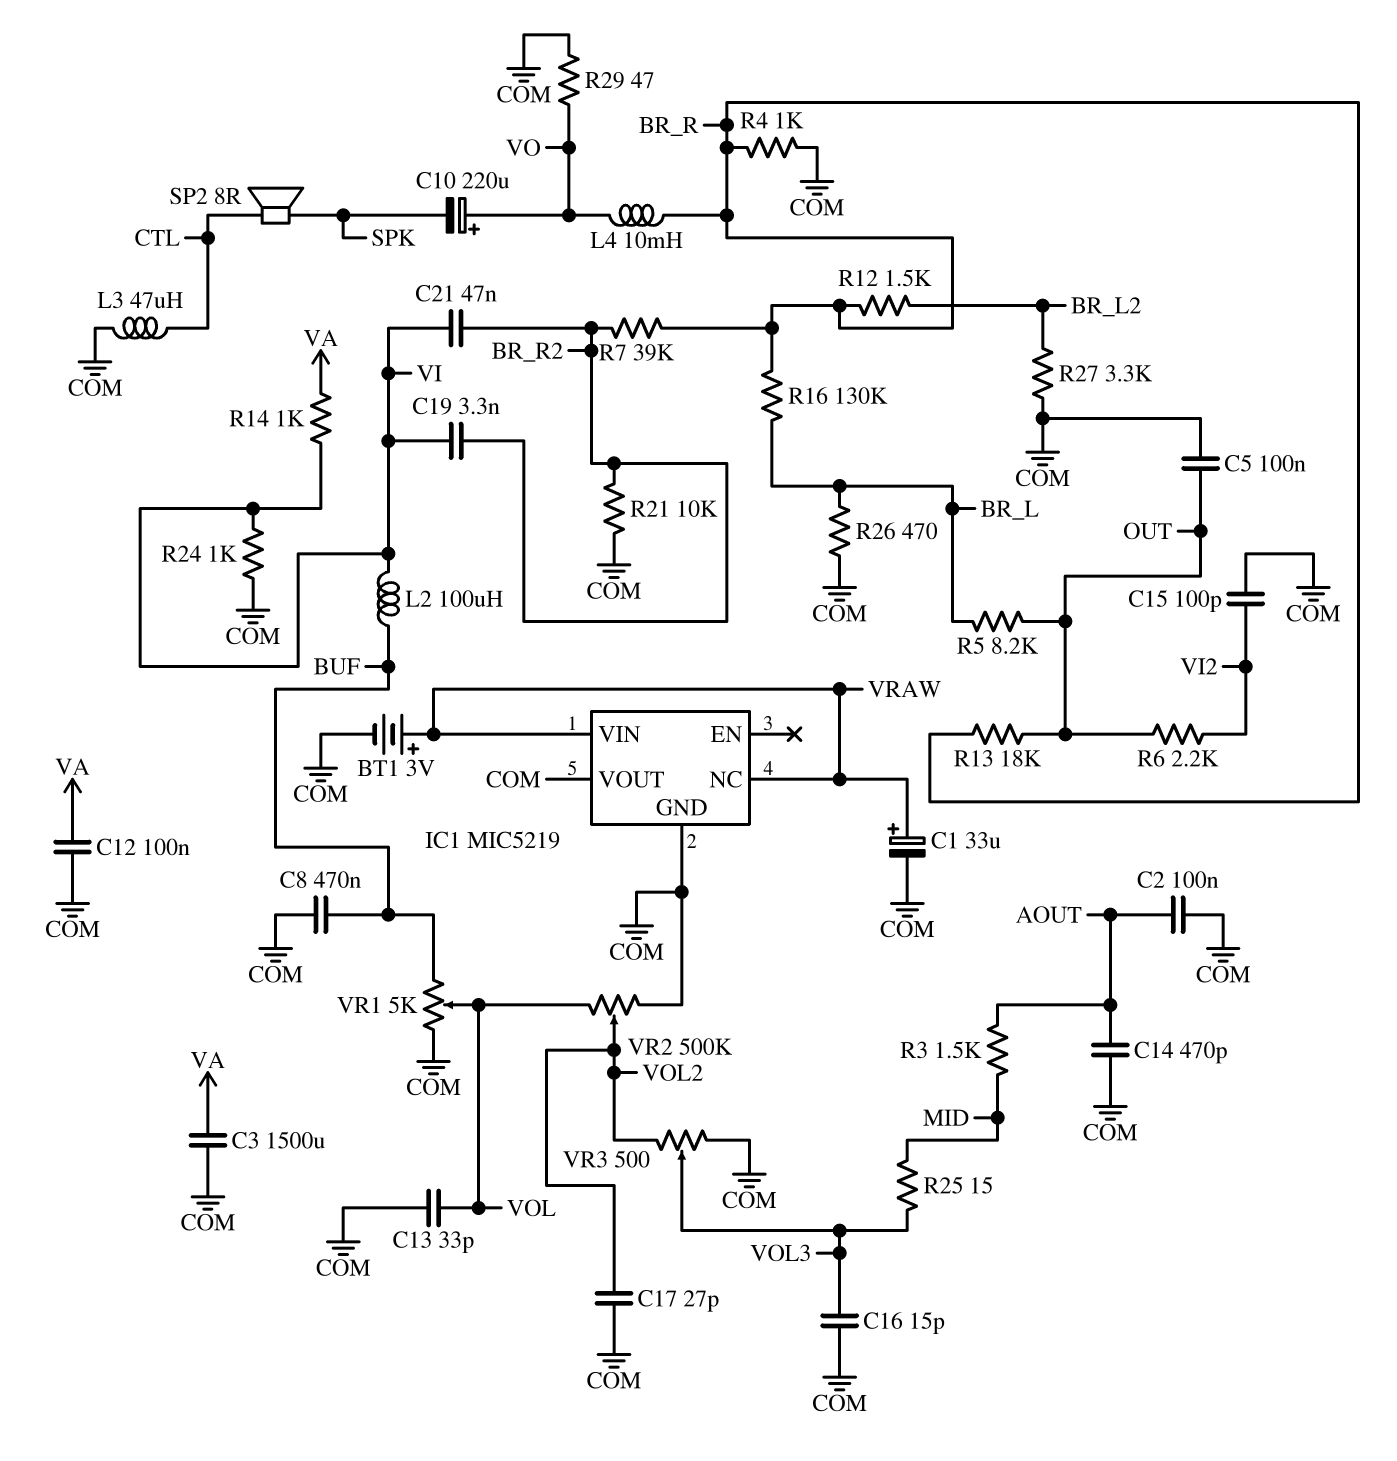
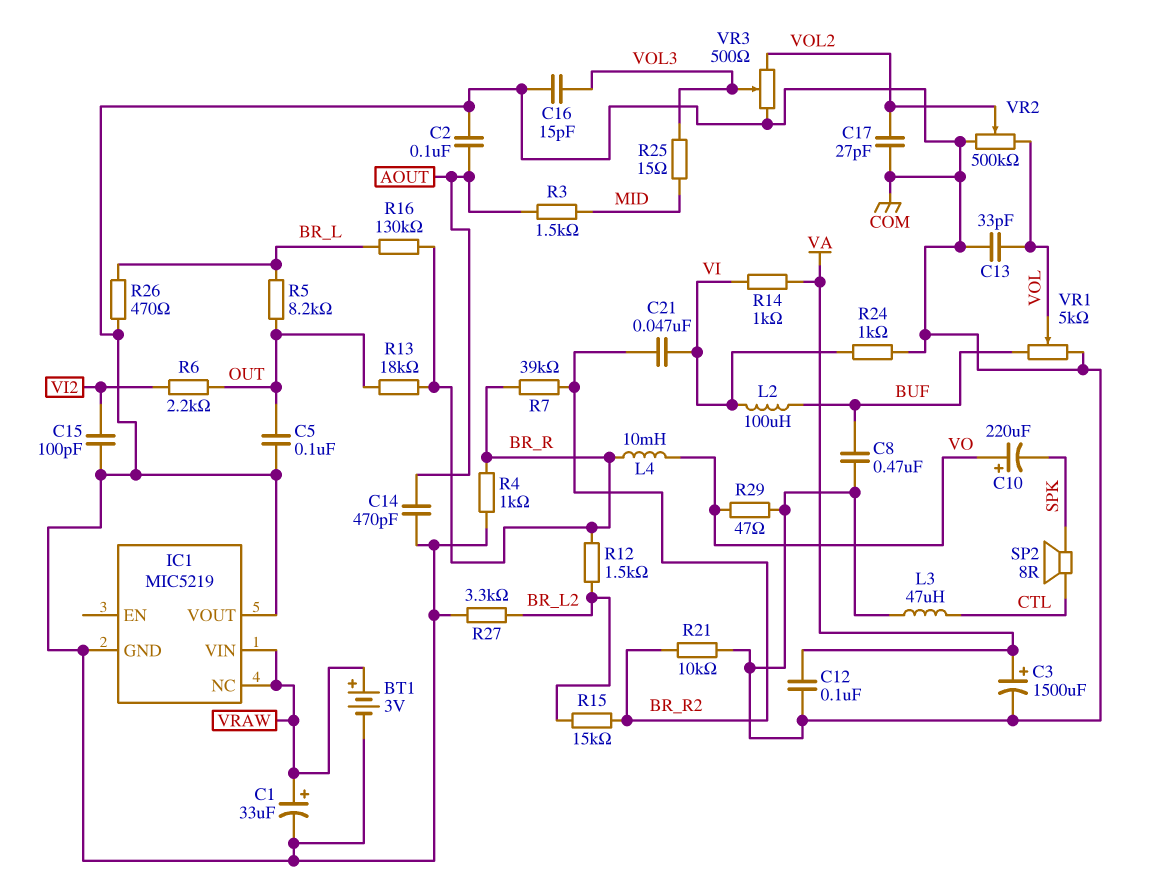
C3: 1500uF (COM, VA) -> 1500uF (plus VA, minus COM)
C19: 3.3nF (BR_R2, VI) -> none
R15: none -> 15k (BR_L2, BR_R2)

